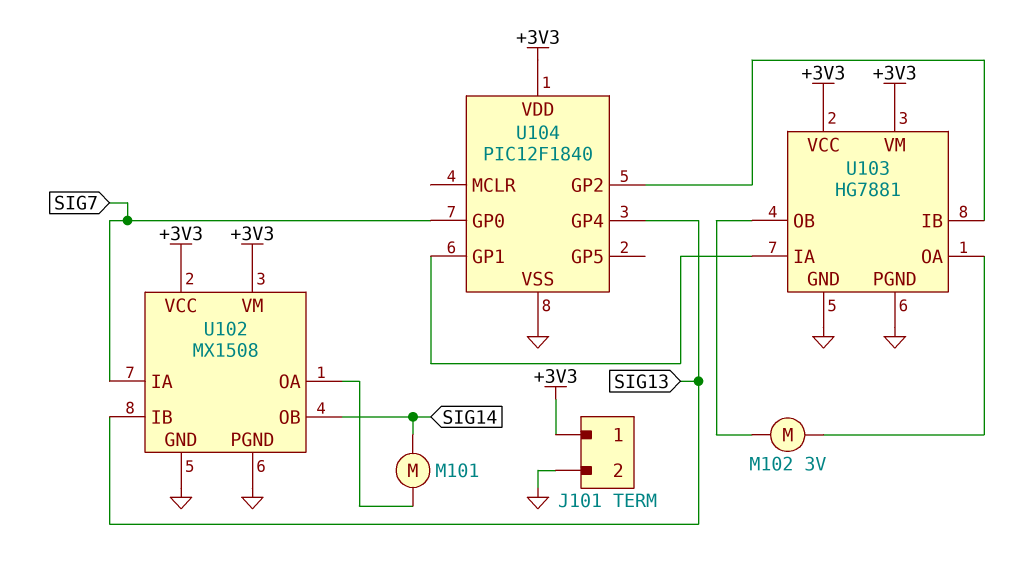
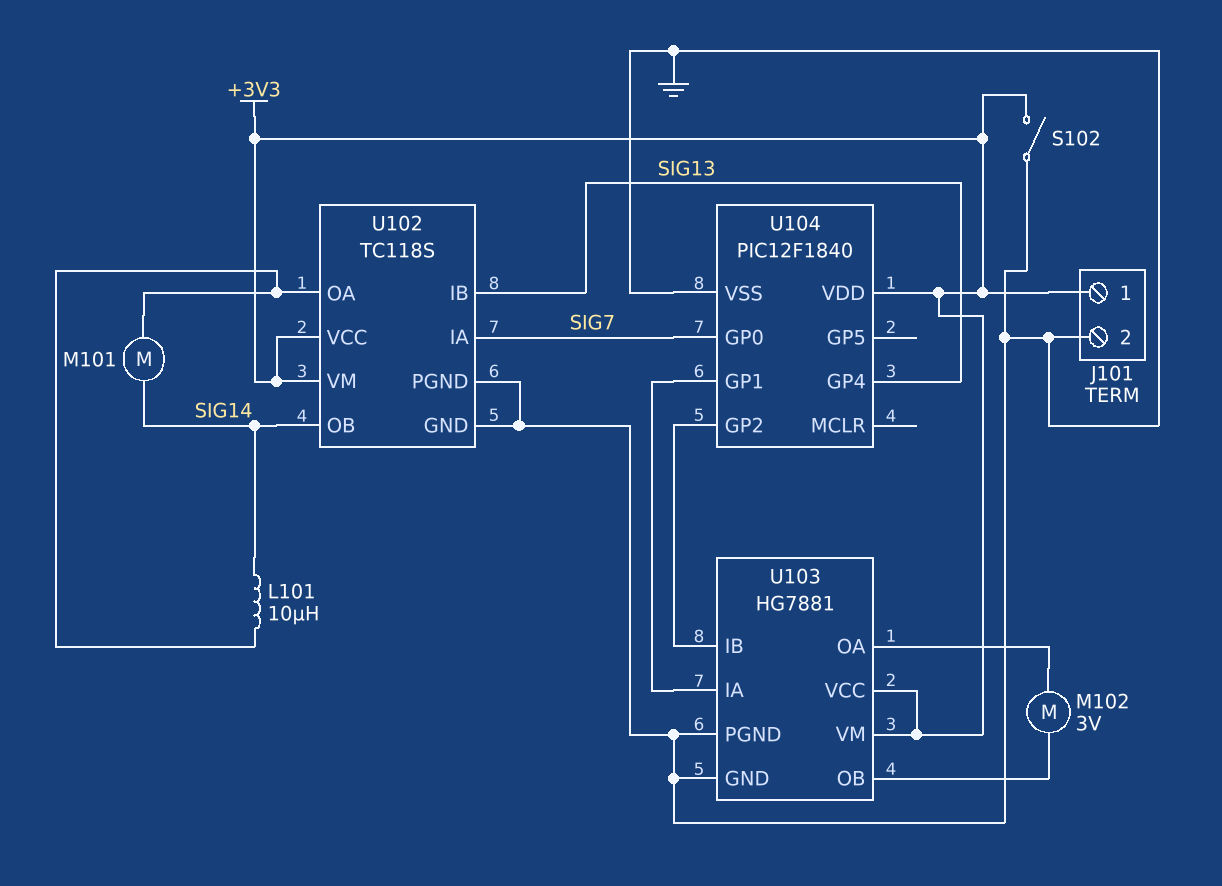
L101: none -> 10uH (SIG14, U102/OA)
S102: none -> switch (+3V3, GND)
U102: MX1508 -> TC118S

